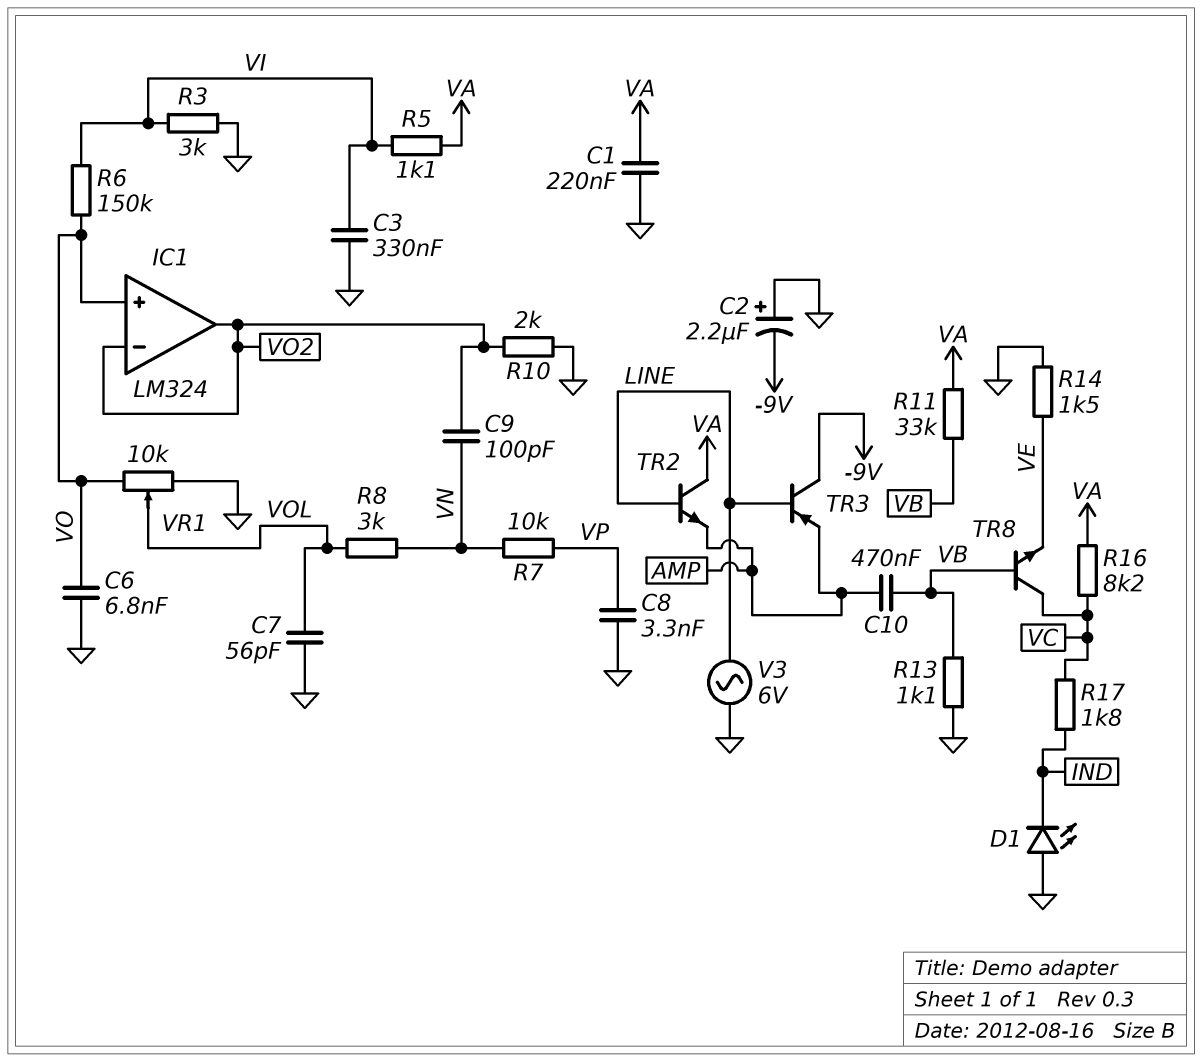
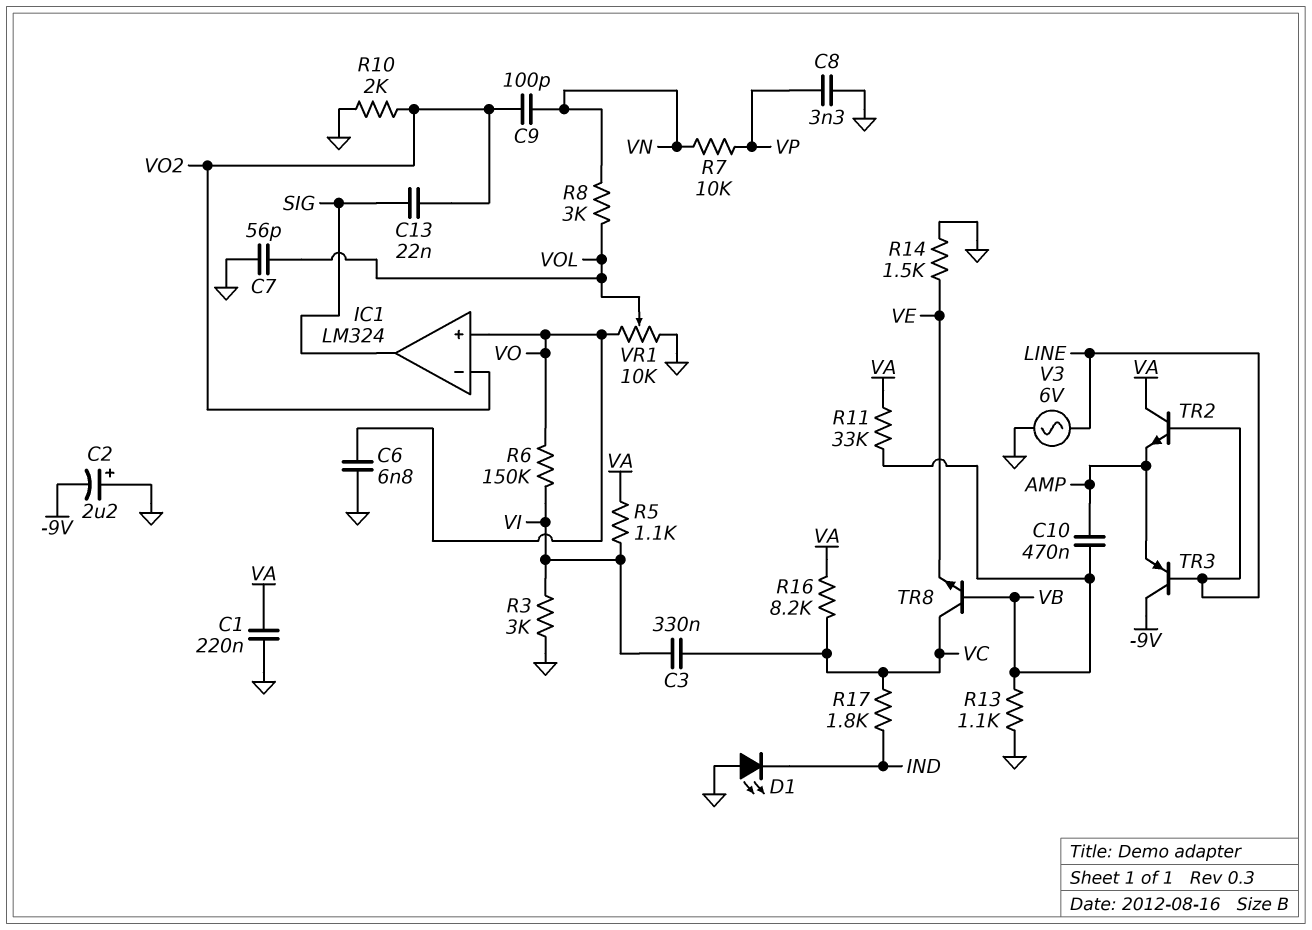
C3: 330nF (GND, VI) -> 330nF (VC, VI)
C13: none -> 22nF (SIG, VO2)
IC1 pin out: VO2 -> SIG

